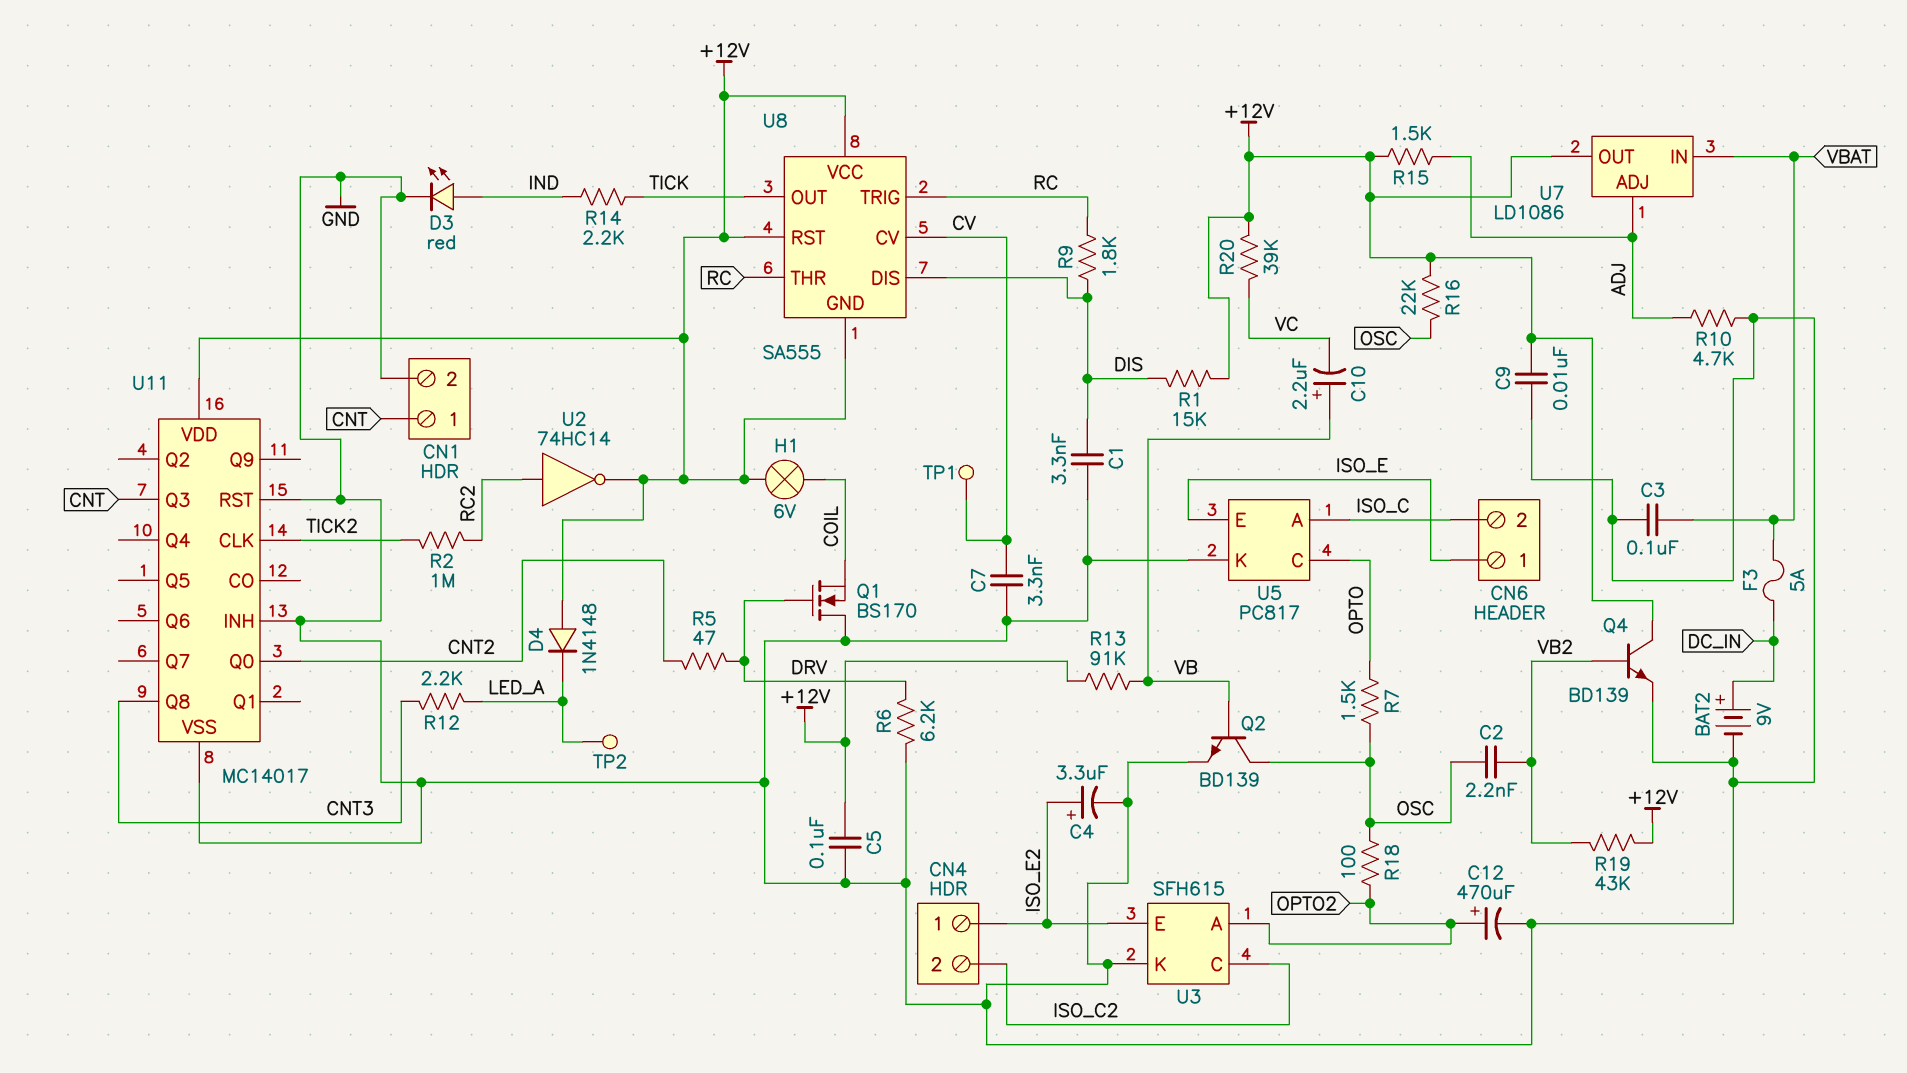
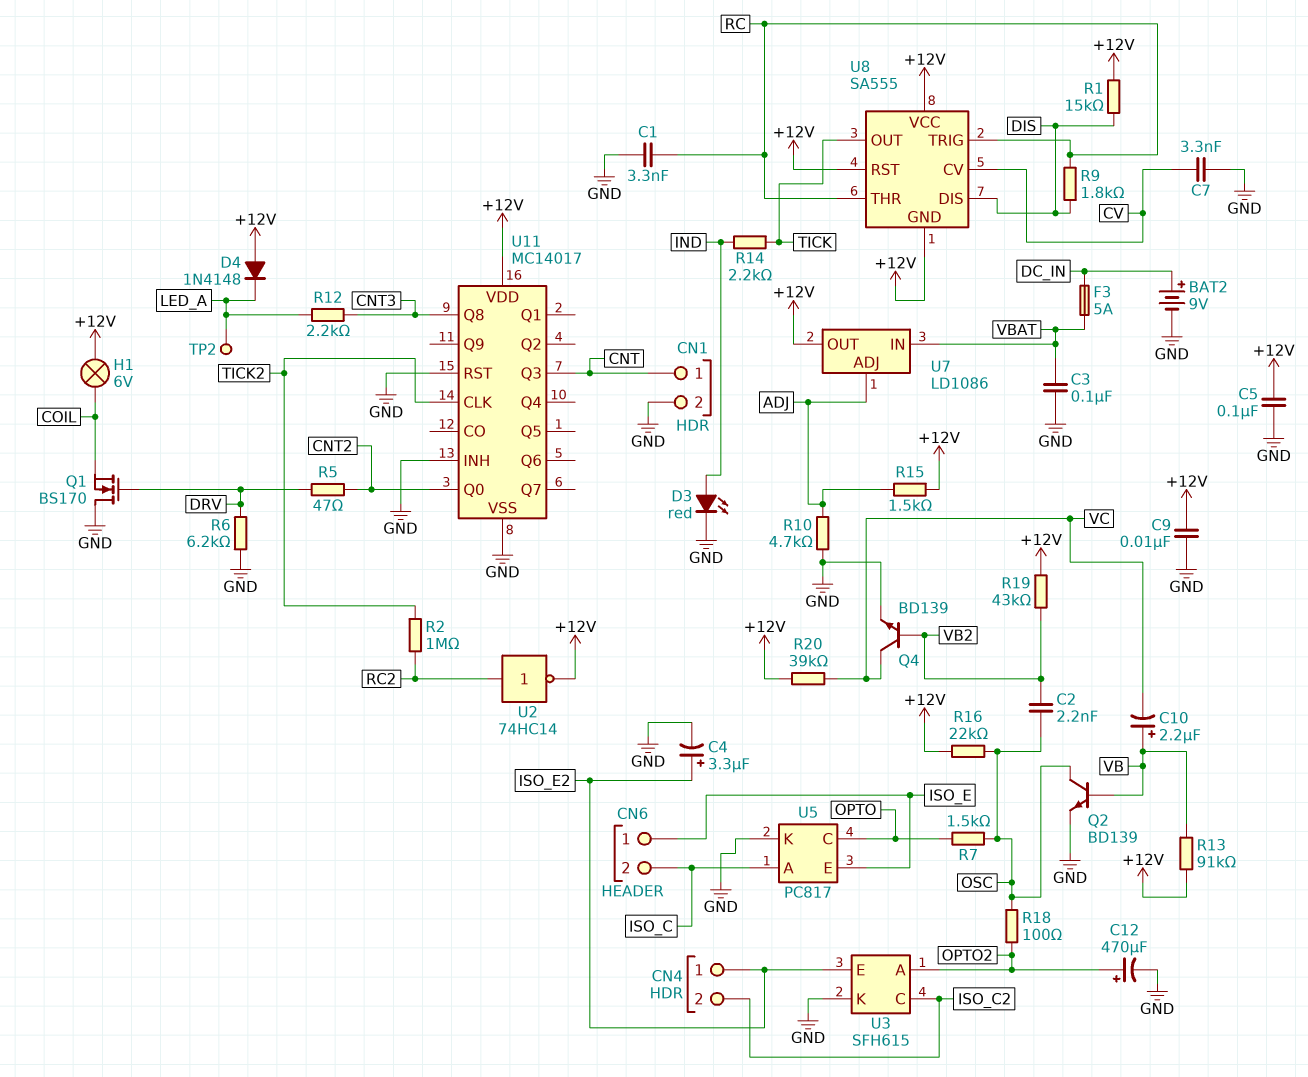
C1: 3.3nF (DIS, GND) -> 3.3nF (GND, RC)
Q4: NPN BD139 (B VB2, C +12V, E GND) -> NPN BD139 (B VB2, C VC, E GND)
TP1: test point (CV) -> none

